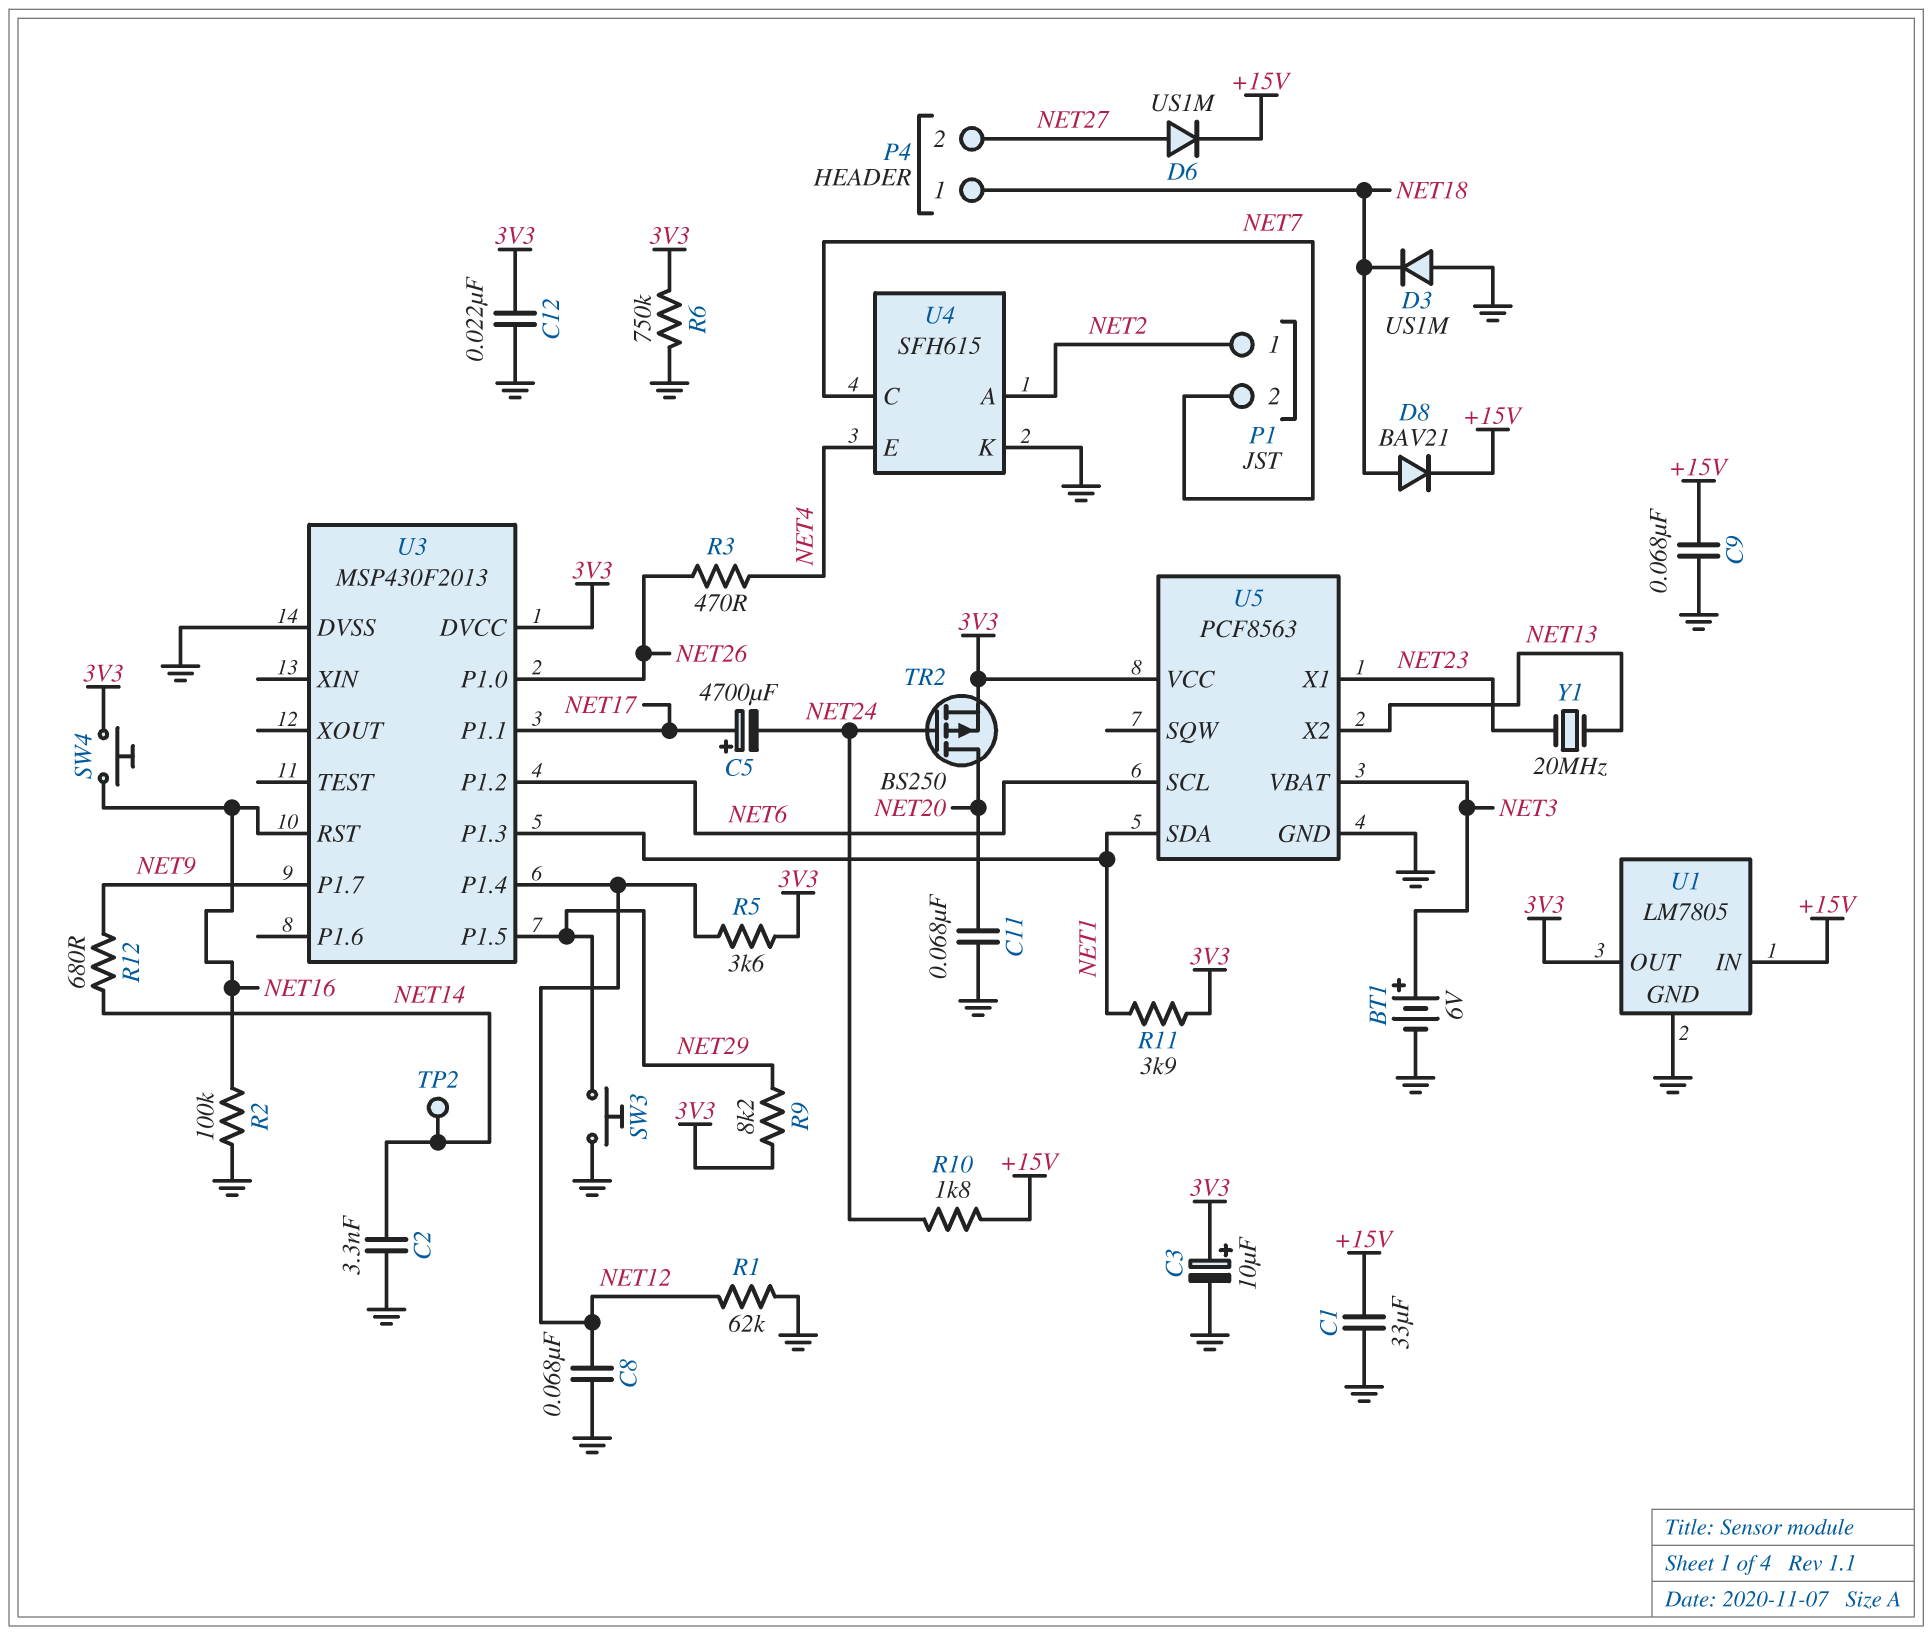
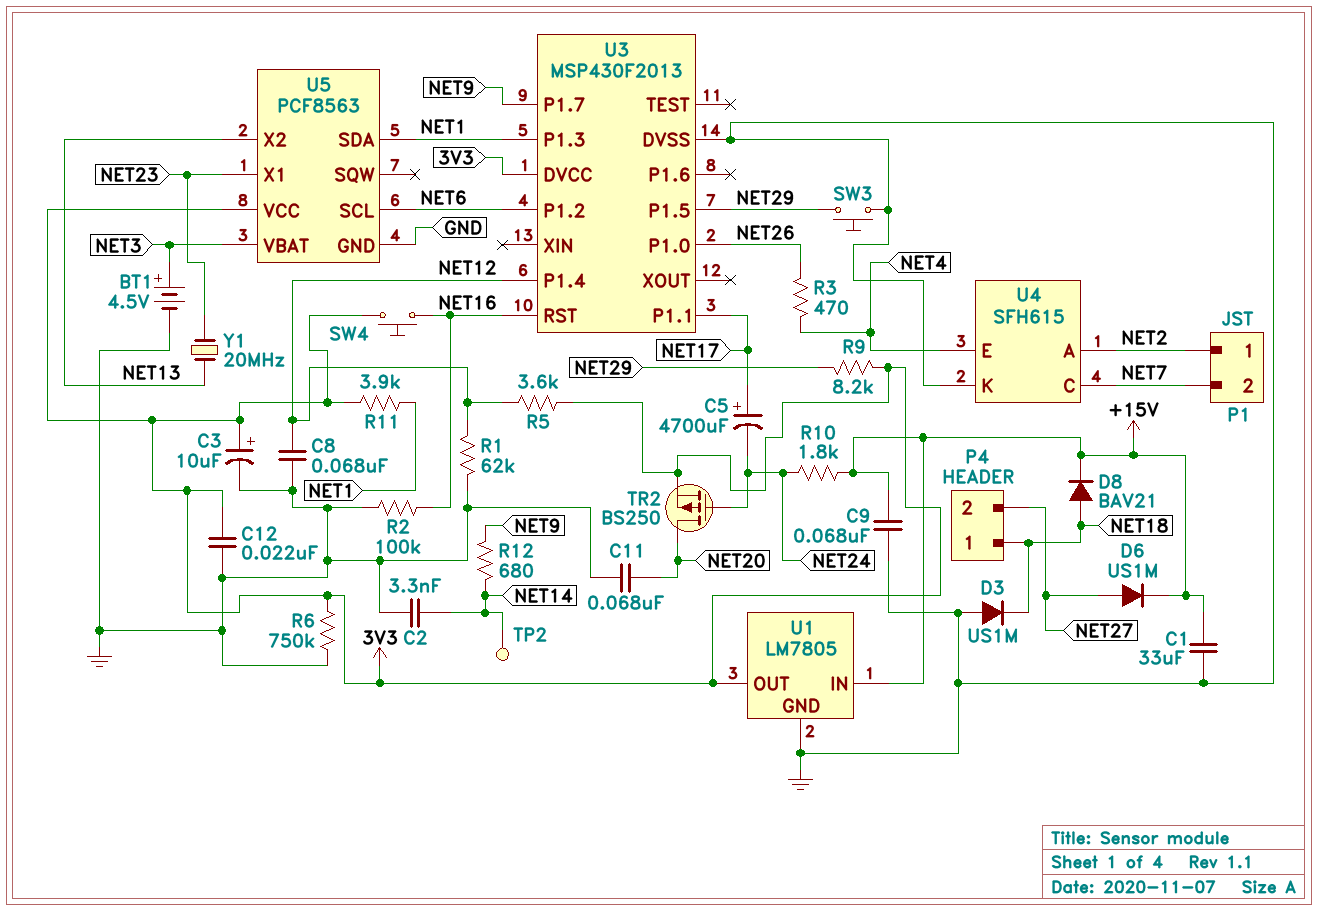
BT1: 6V (plus NET3, minus GND) -> 4.5V (plus NET3, minus GND)

